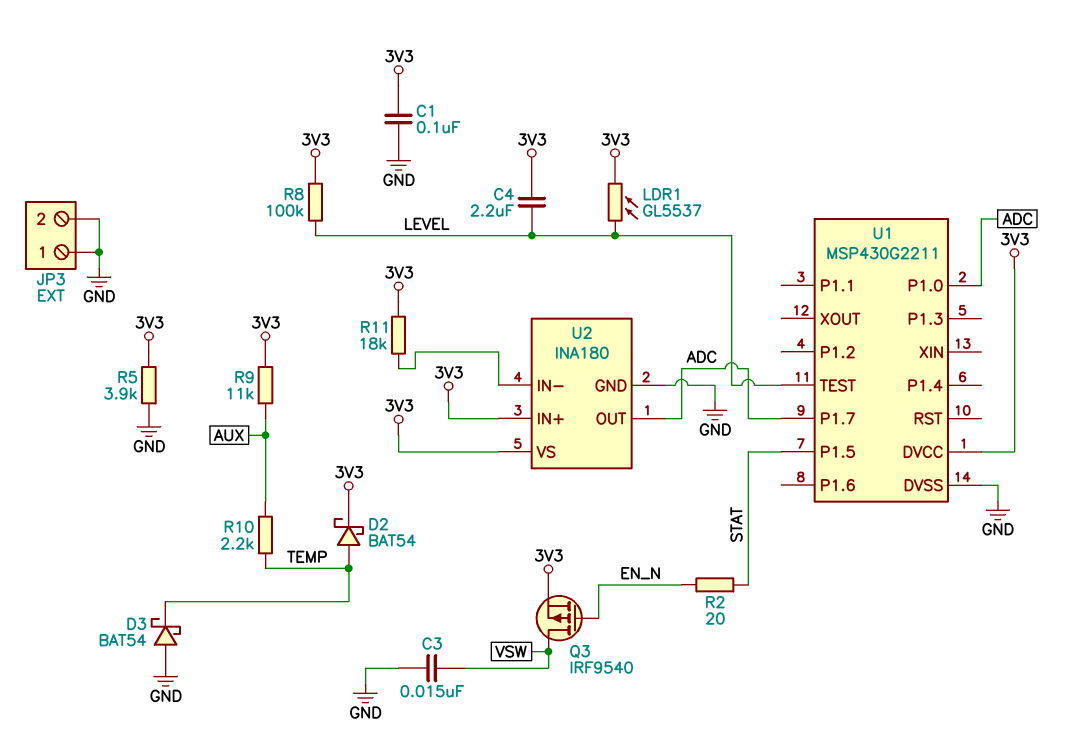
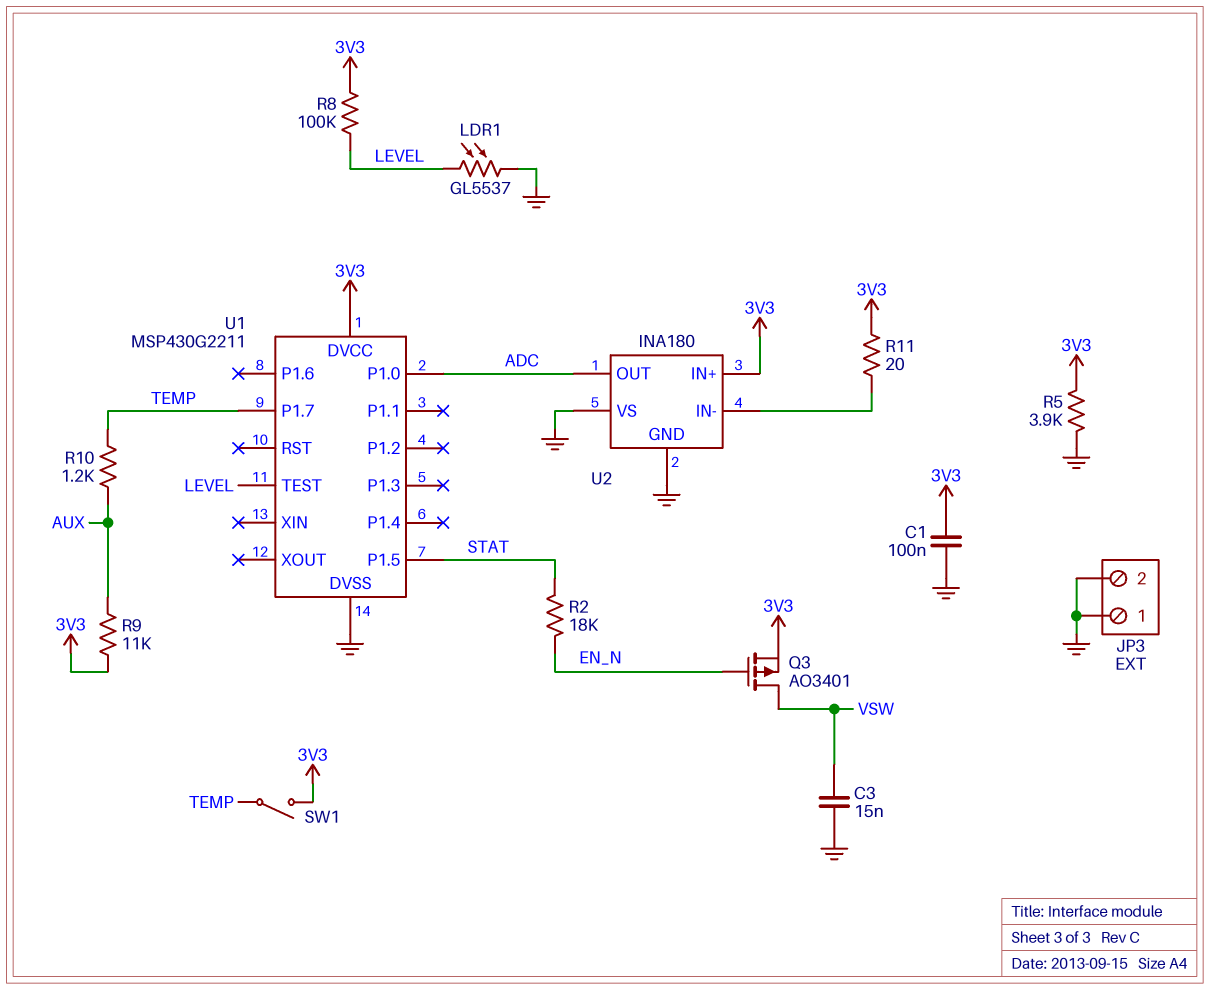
C4: 2.2uF (3V3, LEVEL) -> none
D2: schottky BAT54 (A TEMP, K 3V3) -> none
D3: schottky BAT54 (A GND, K TEMP) -> none
LDR1: GL5537 (3V3, LEVEL) -> GL5537 (GND, LEVEL)
Q3: PMOS IRF9540 (G EN_N, D VSW, S 3V3) -> PMOS AO3401 (G EN_N, D VSW, S 3V3)
R2: 20 (EN_N, STAT) -> 18k (EN_N, STAT)
R10: 2.2k (AUX, TEMP) -> 1.2k (AUX, TEMP)
R11: 18k (3V3, U2/IN-) -> 20 (3V3, U2/IN-)
SW1: none -> switch (3V3, TEMP)
U1 pin P1.7: ADC -> TEMP
U2 pin VS: 3V3 -> GND

